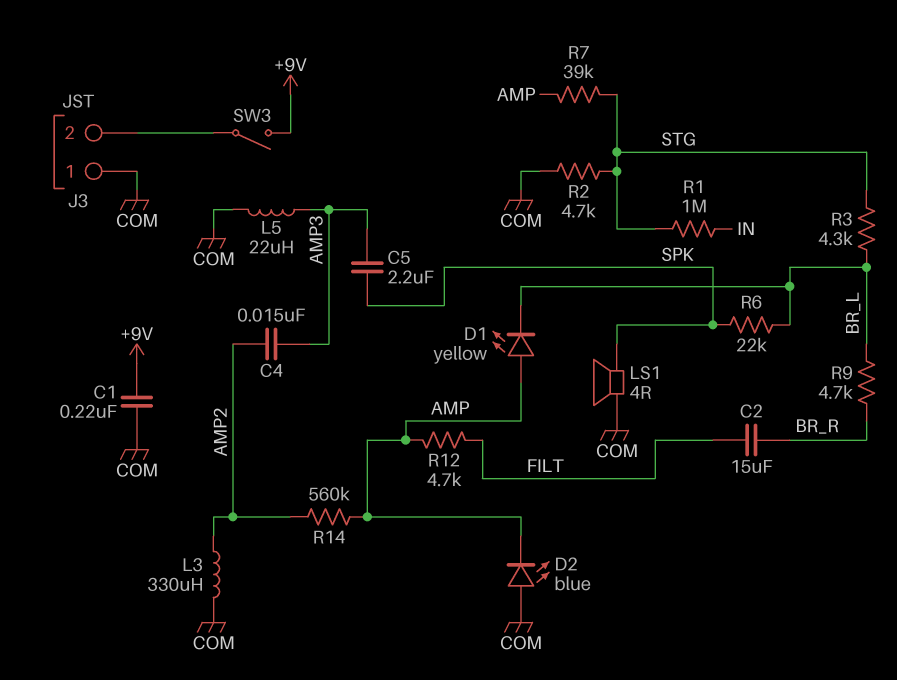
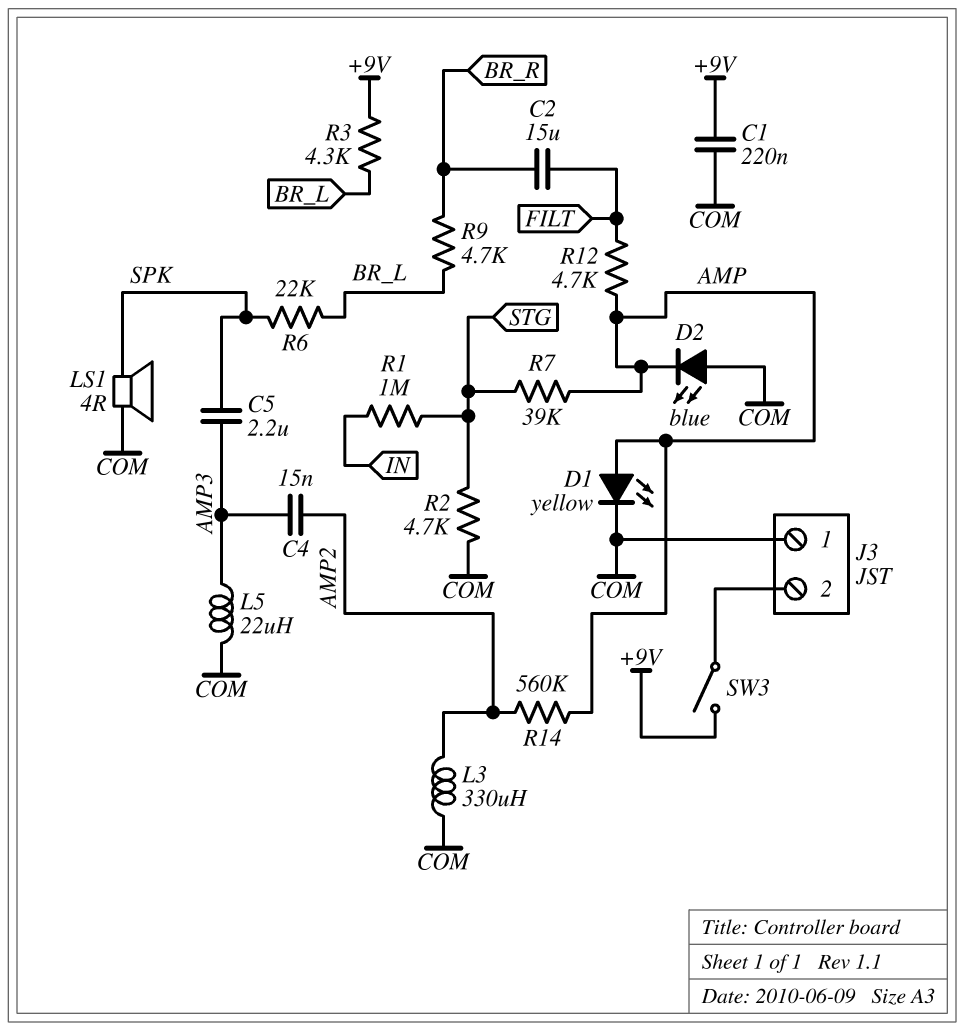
D1: LED yellow (A AMP, K BR_L) -> LED yellow (A AMP, K COM)
R3: 4.3k (BR_L, STG) -> 4.3k (+9V, BR_L)

